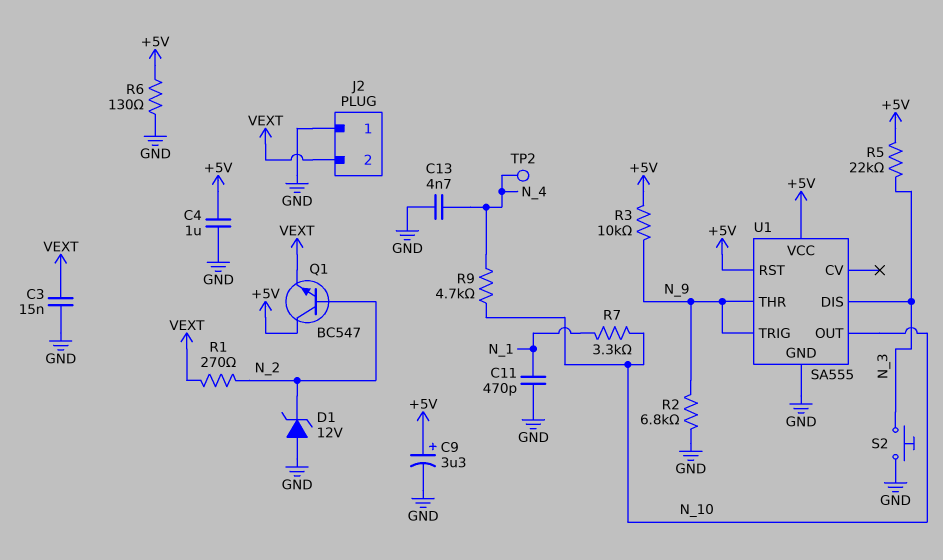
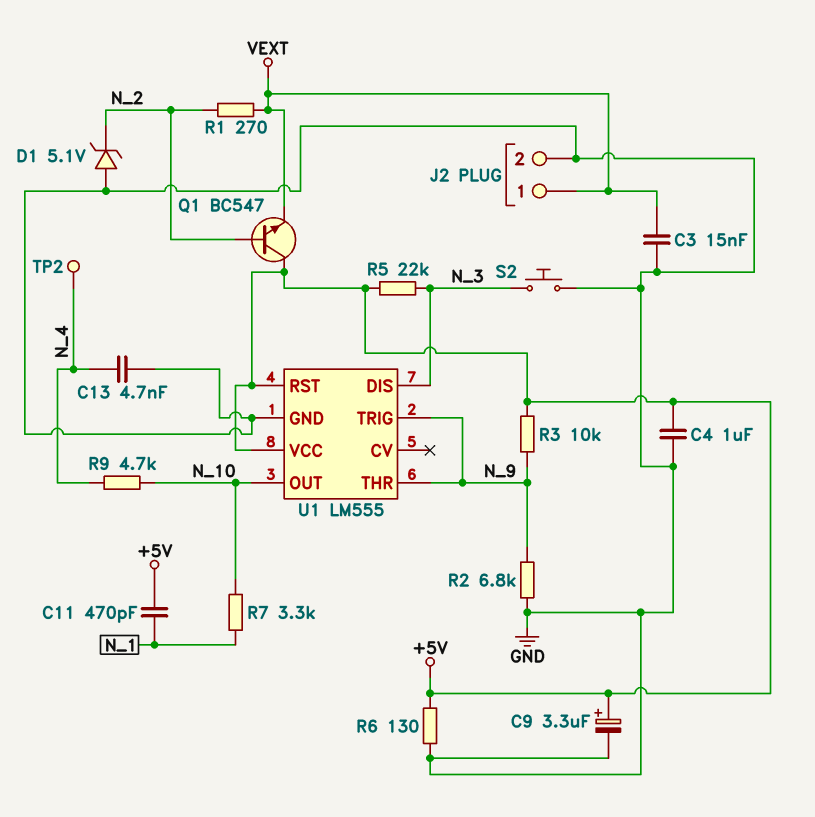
C11: 470pF (GND, N_1) -> 470pF (+5V, N_1)
D1: zener 12V (A GND, K N_2) -> zener 5.1V (A GND, K N_2)
J2 pin 1: GND -> VEXT
J2 pin 2: VEXT -> GND
U1: SA555 -> LM555

